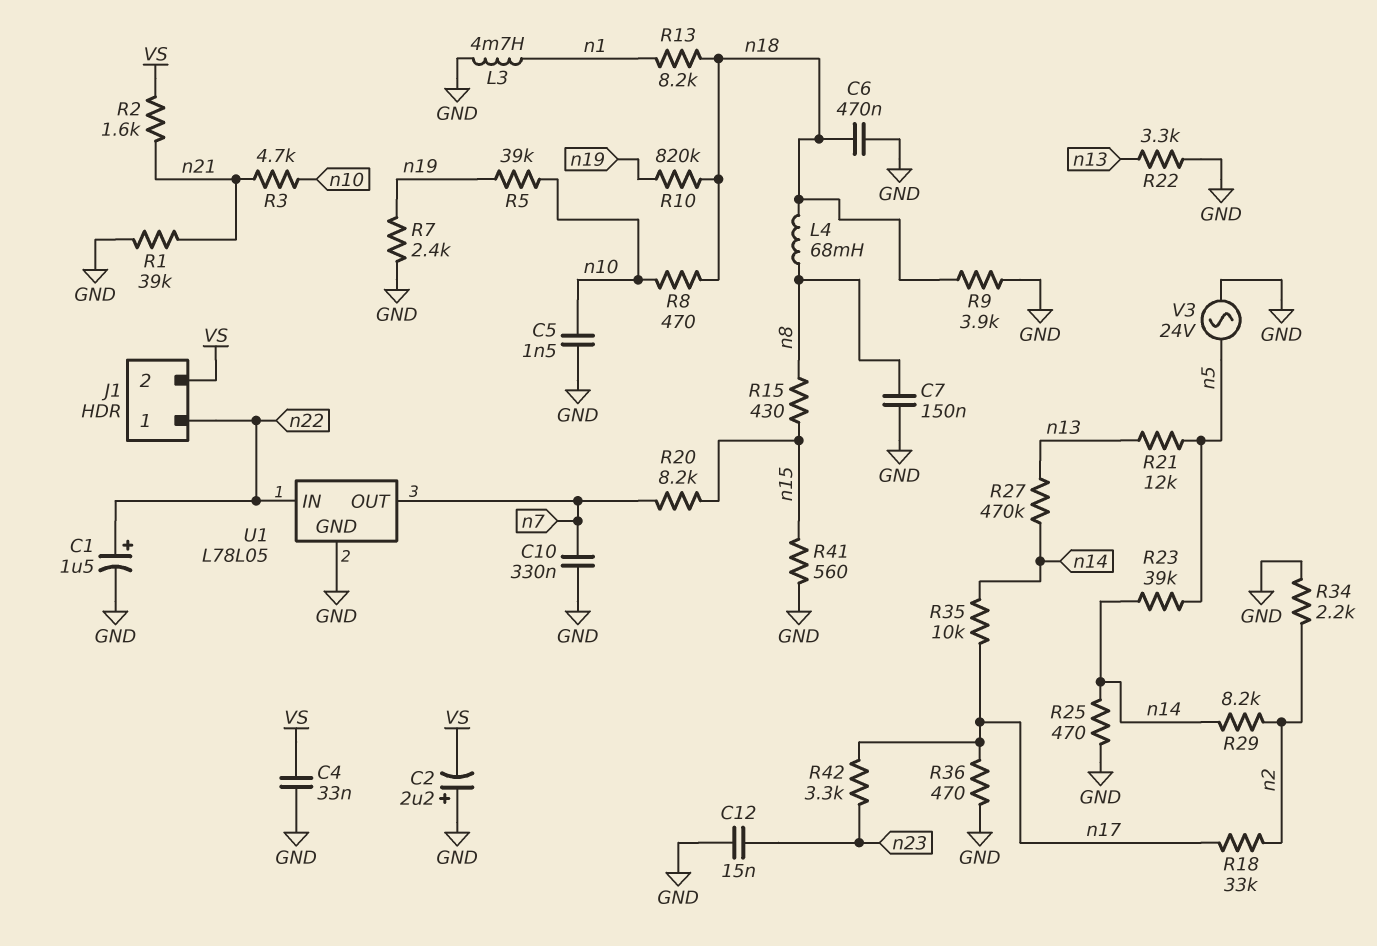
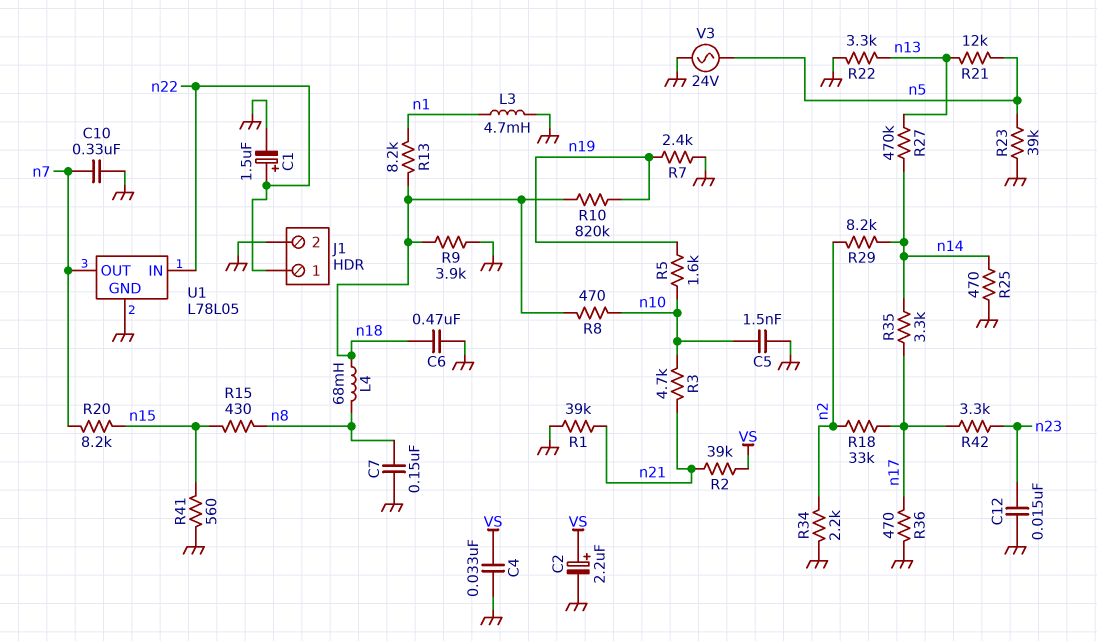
C2: 2.2uF (plus GND, minus VS) -> 2.2uF (plus VS, minus GND)
J1 pin 2: VS -> GND
R2: 1.6k (VS, n21) -> 39k (VS, n21)
R5: 39k (n10, n19) -> 1.6k (n10, n19)
R23: 39k (n5, n14) -> 39k (GND, n5)
R35: 10k (n14, n17) -> 3.3k (n14, n17)

